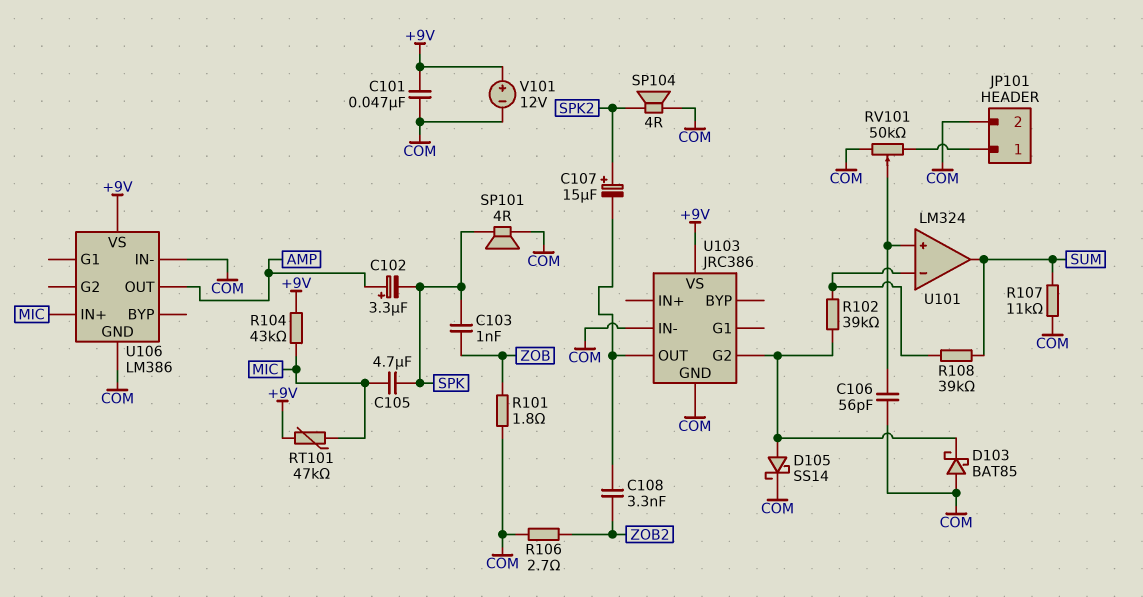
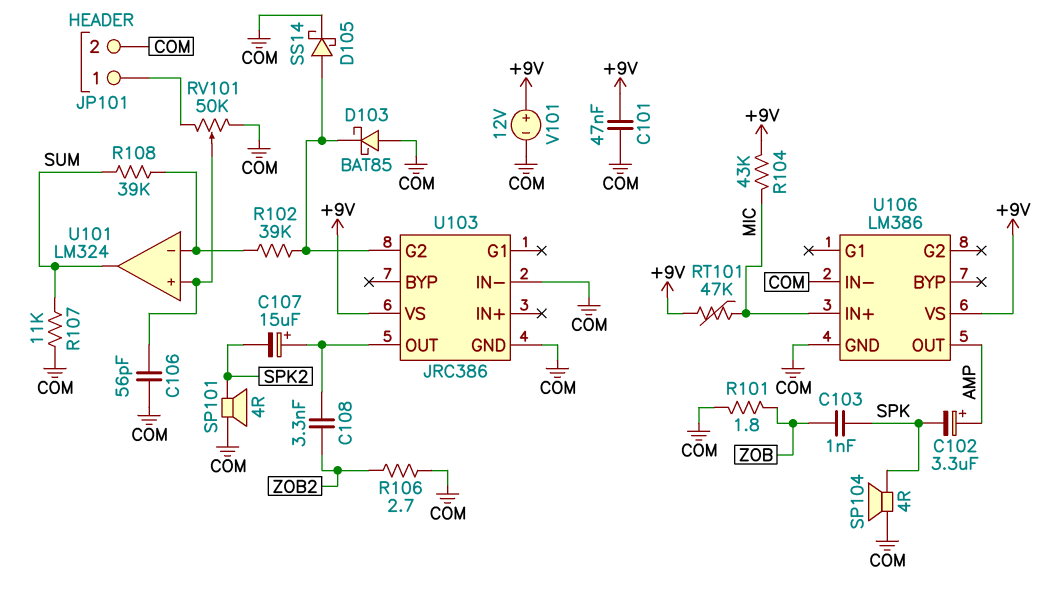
C105: 4.7uF (MIC, SPK) -> none
C107: 15uF (plus SPK2, minus U103/OUT) -> 15uF (plus U103/OUT, minus SPK2)
SP101: speaker 4R (COM, SPK) -> speaker 4R (COM, SPK2)
SP104: speaker 4R (COM, SPK2) -> speaker 4R (COM, SPK)

